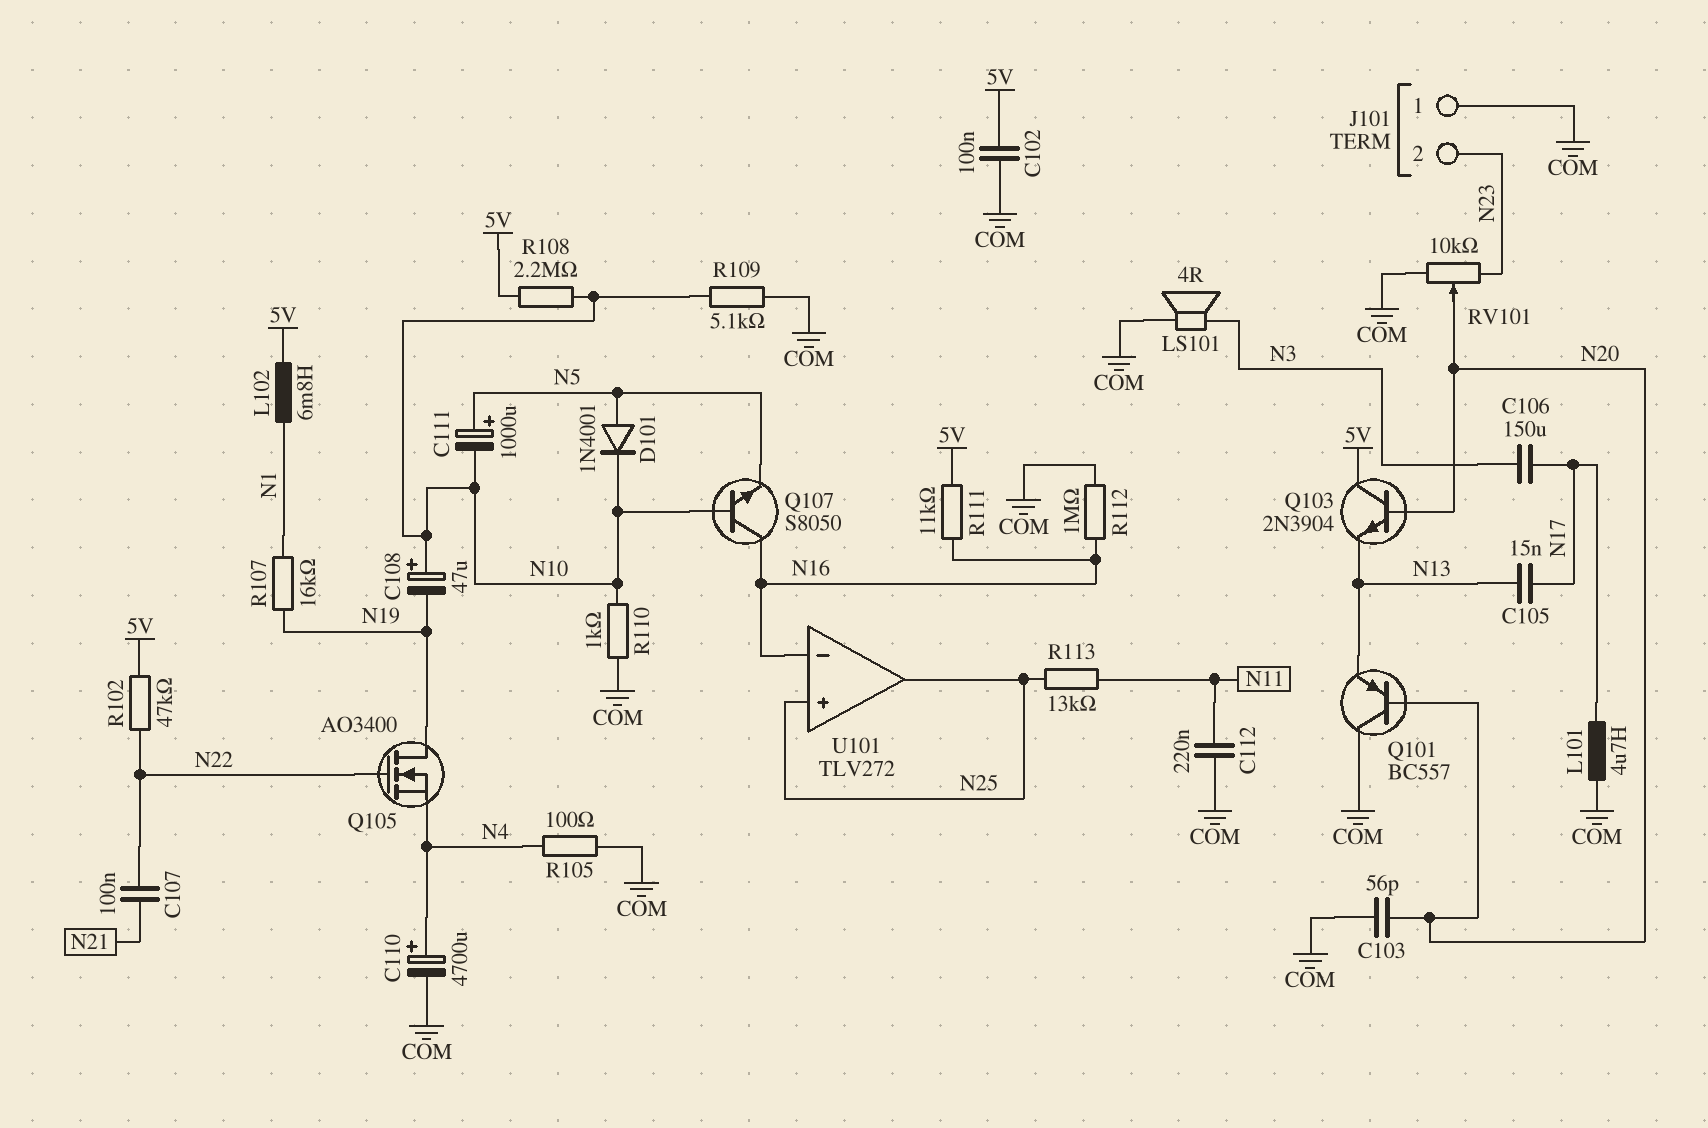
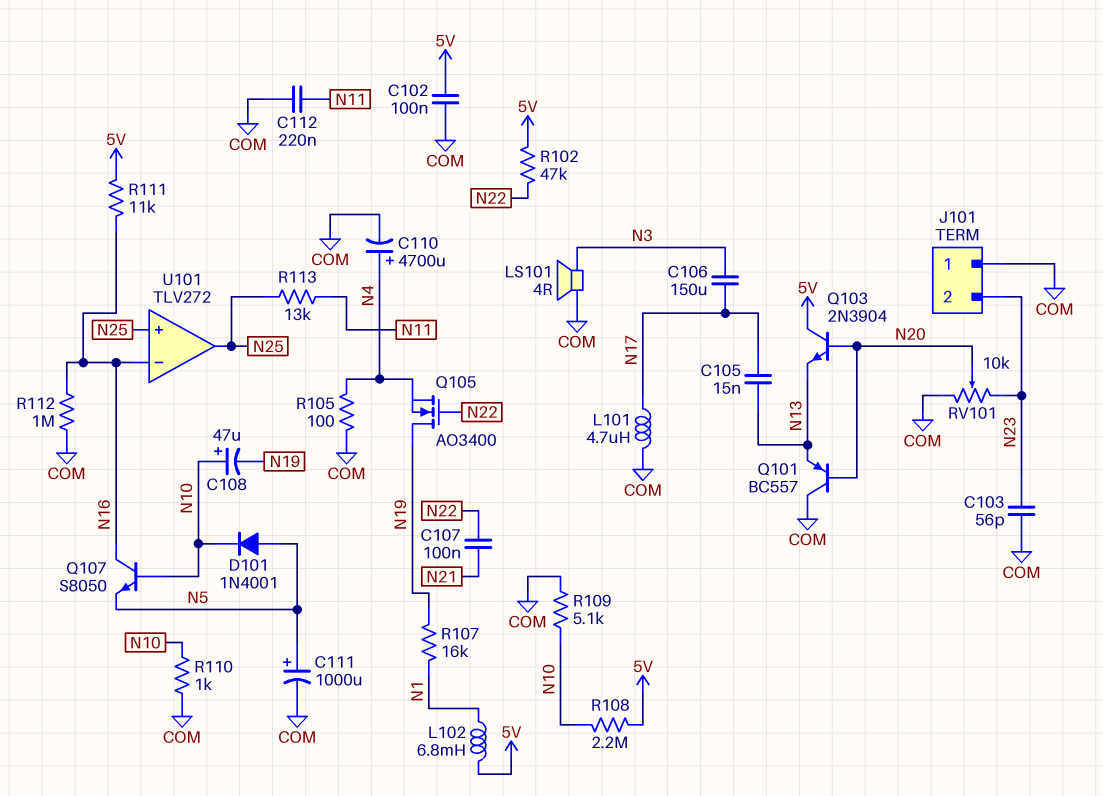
C103: 56pF (COM, N20) -> 56pF (COM, N23)
C111: 1000uF (plus N5, minus N10) -> 1000uF (plus N5, minus COM)

